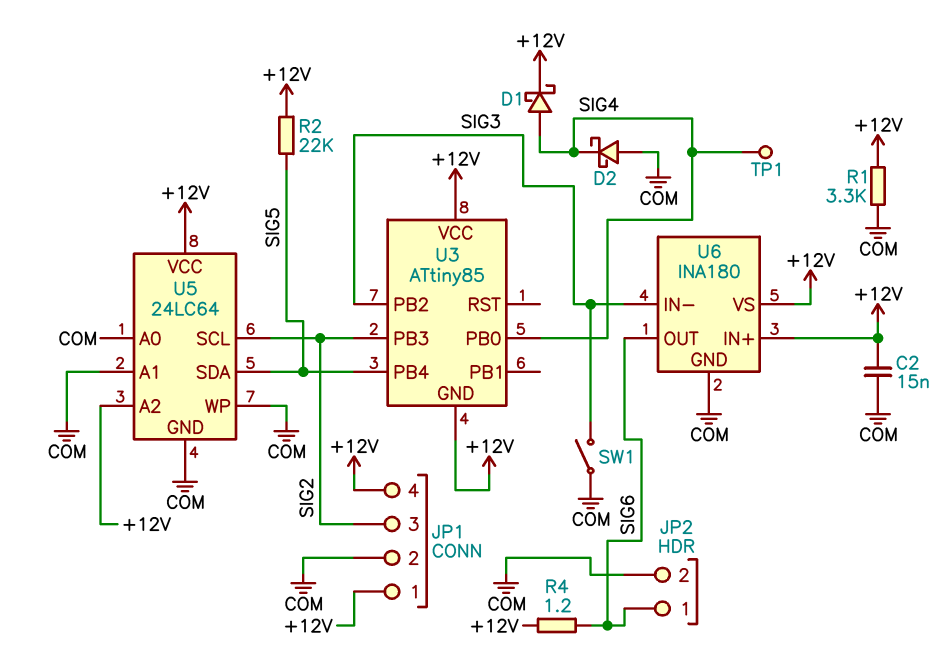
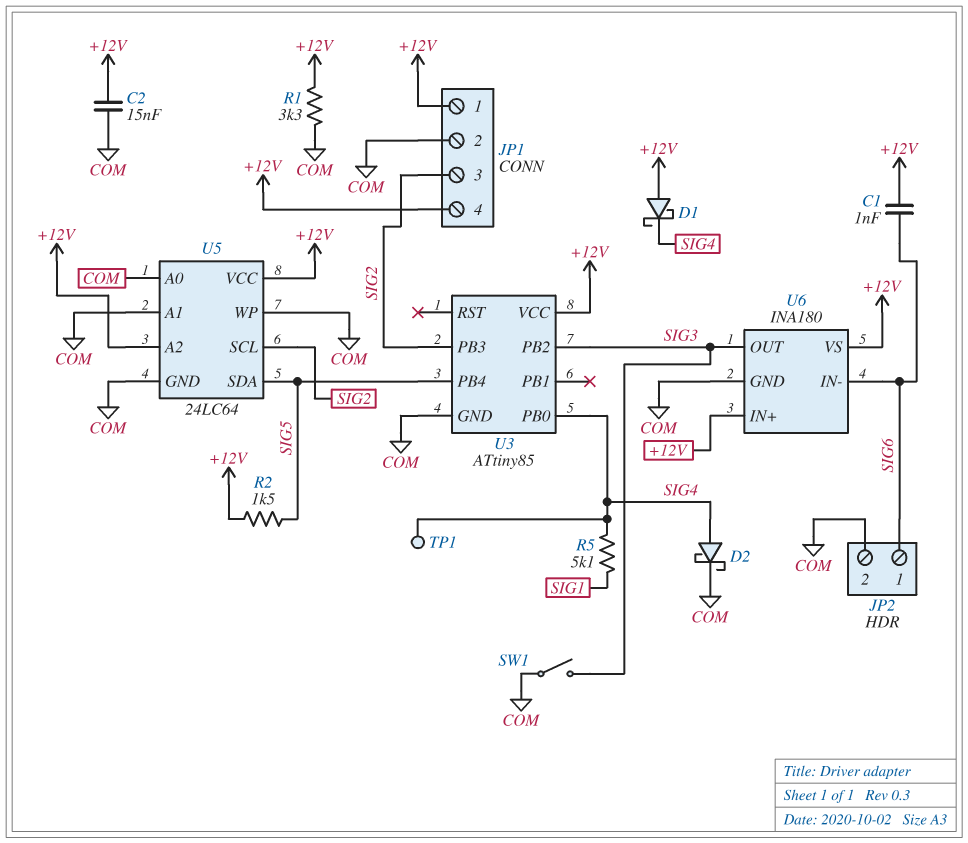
C1: none -> 1nF (+12V, SIG6)
D1: schottky (A SIG4, K +12V) -> schottky (A +12V, K SIG4)
D2: schottky (A COM, K SIG4) -> schottky (A SIG4, K COM)
R2: 22k (+12V, SIG5) -> 1.5k (+12V, SIG5)
R4: 1.2 (+12V, SIG6) -> none
R5: none -> 5.1k (SIG1, SIG4)
U3 pin GND: +12V -> COM
U6 pin IN-: SIG3 -> SIG6
U6 pin OUT: SIG6 -> SIG3

